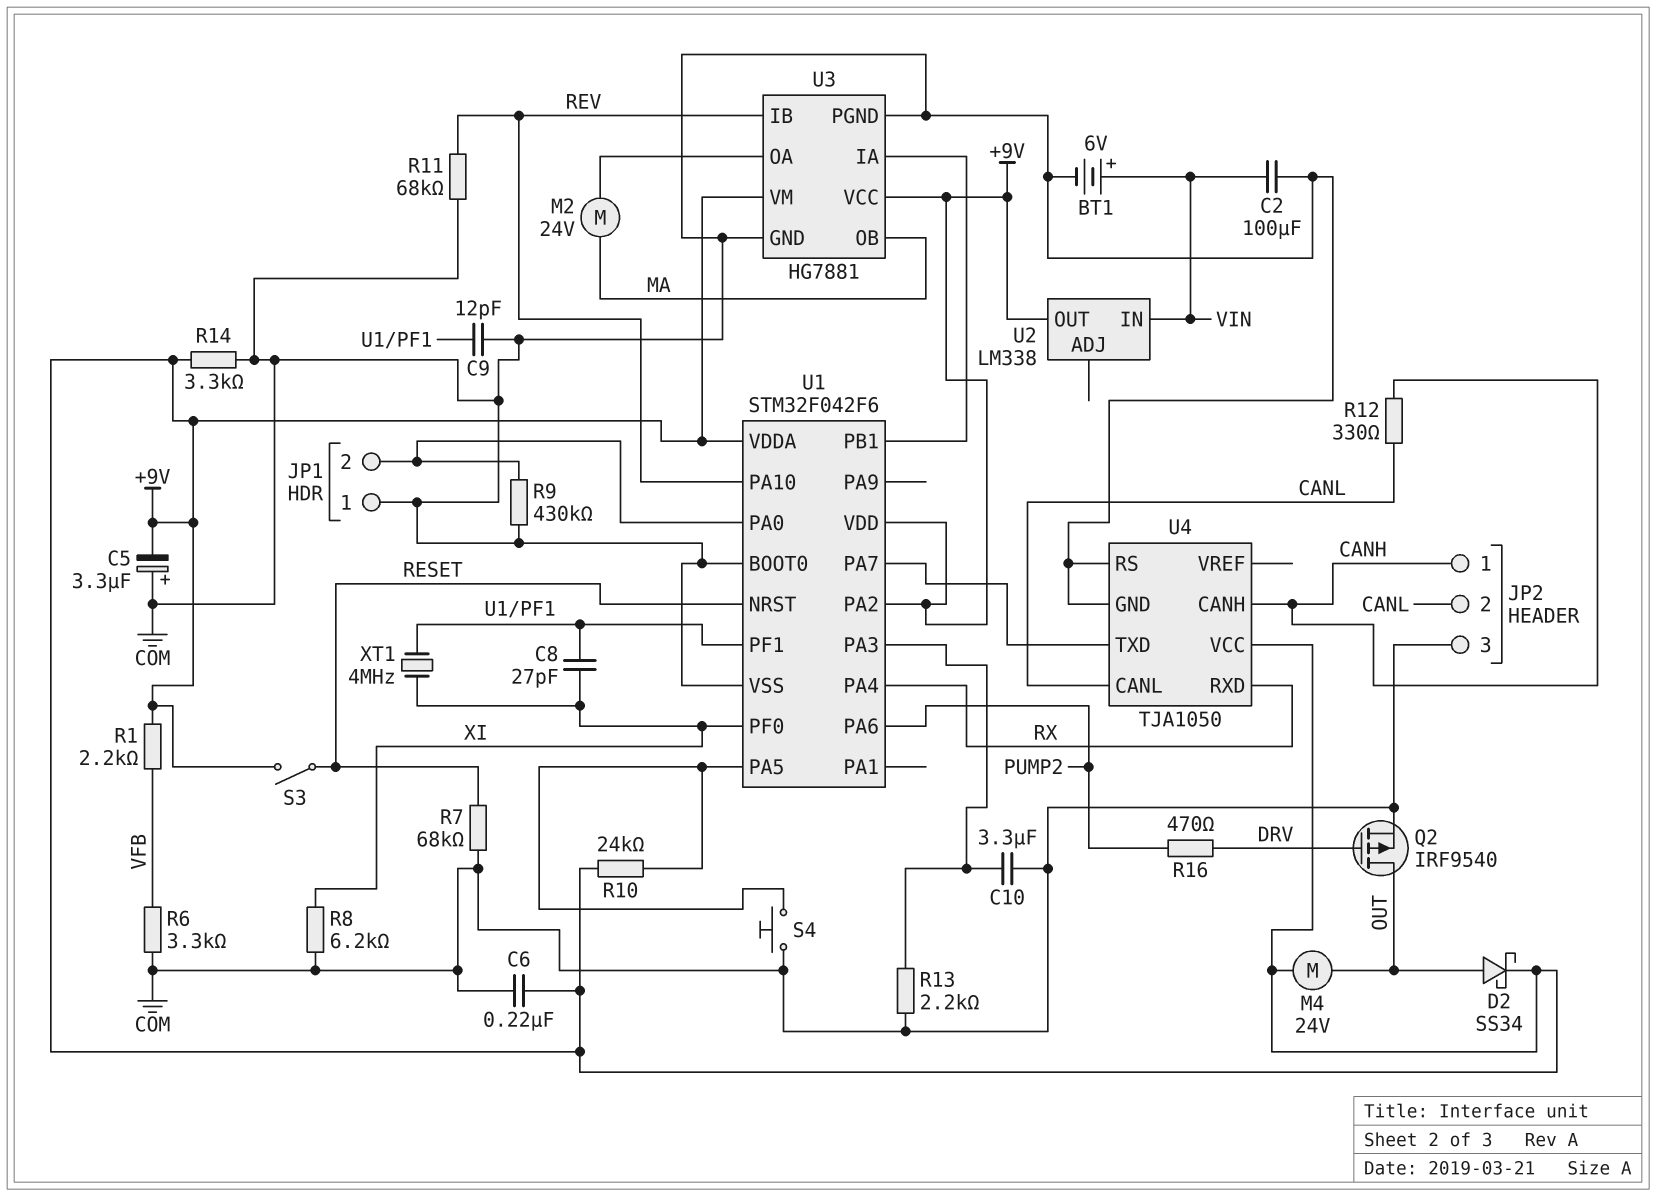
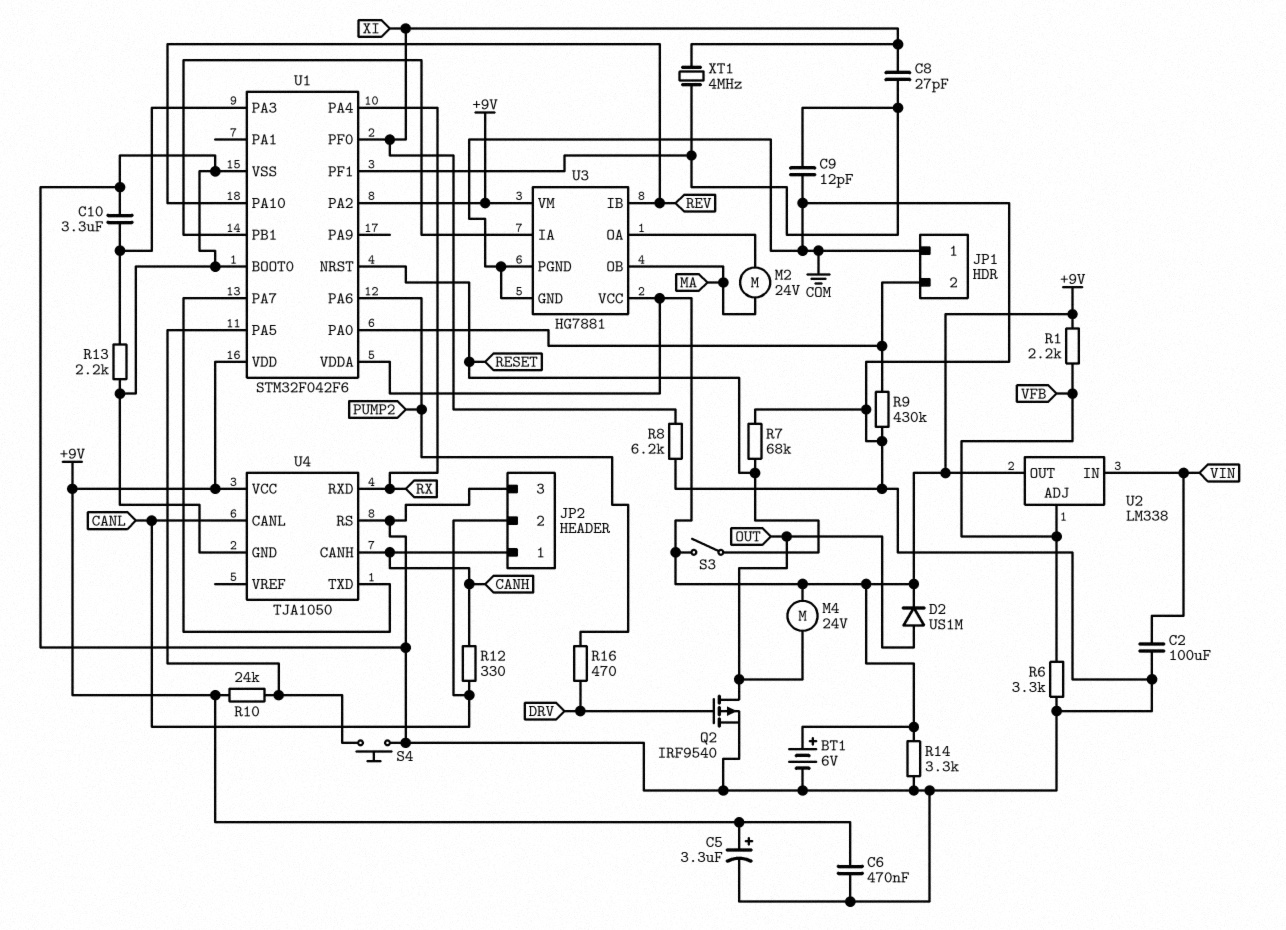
BT1: 6V (plus VIN, minus COM) -> 6V (plus +9V, minus COM)
C5: 3.3uF (plus COM, minus +9V) -> 3.3uF (plus +9V, minus COM)
C6: 220nF (+9V, COM) -> 470nF (+9V, COM)
D2: schottky SS34 (A OUT, K +9V) -> diode US1M (A OUT, K +9V)
R11: 68k (COM, REV) -> none
U2 pin ADJ: none -> VFB

